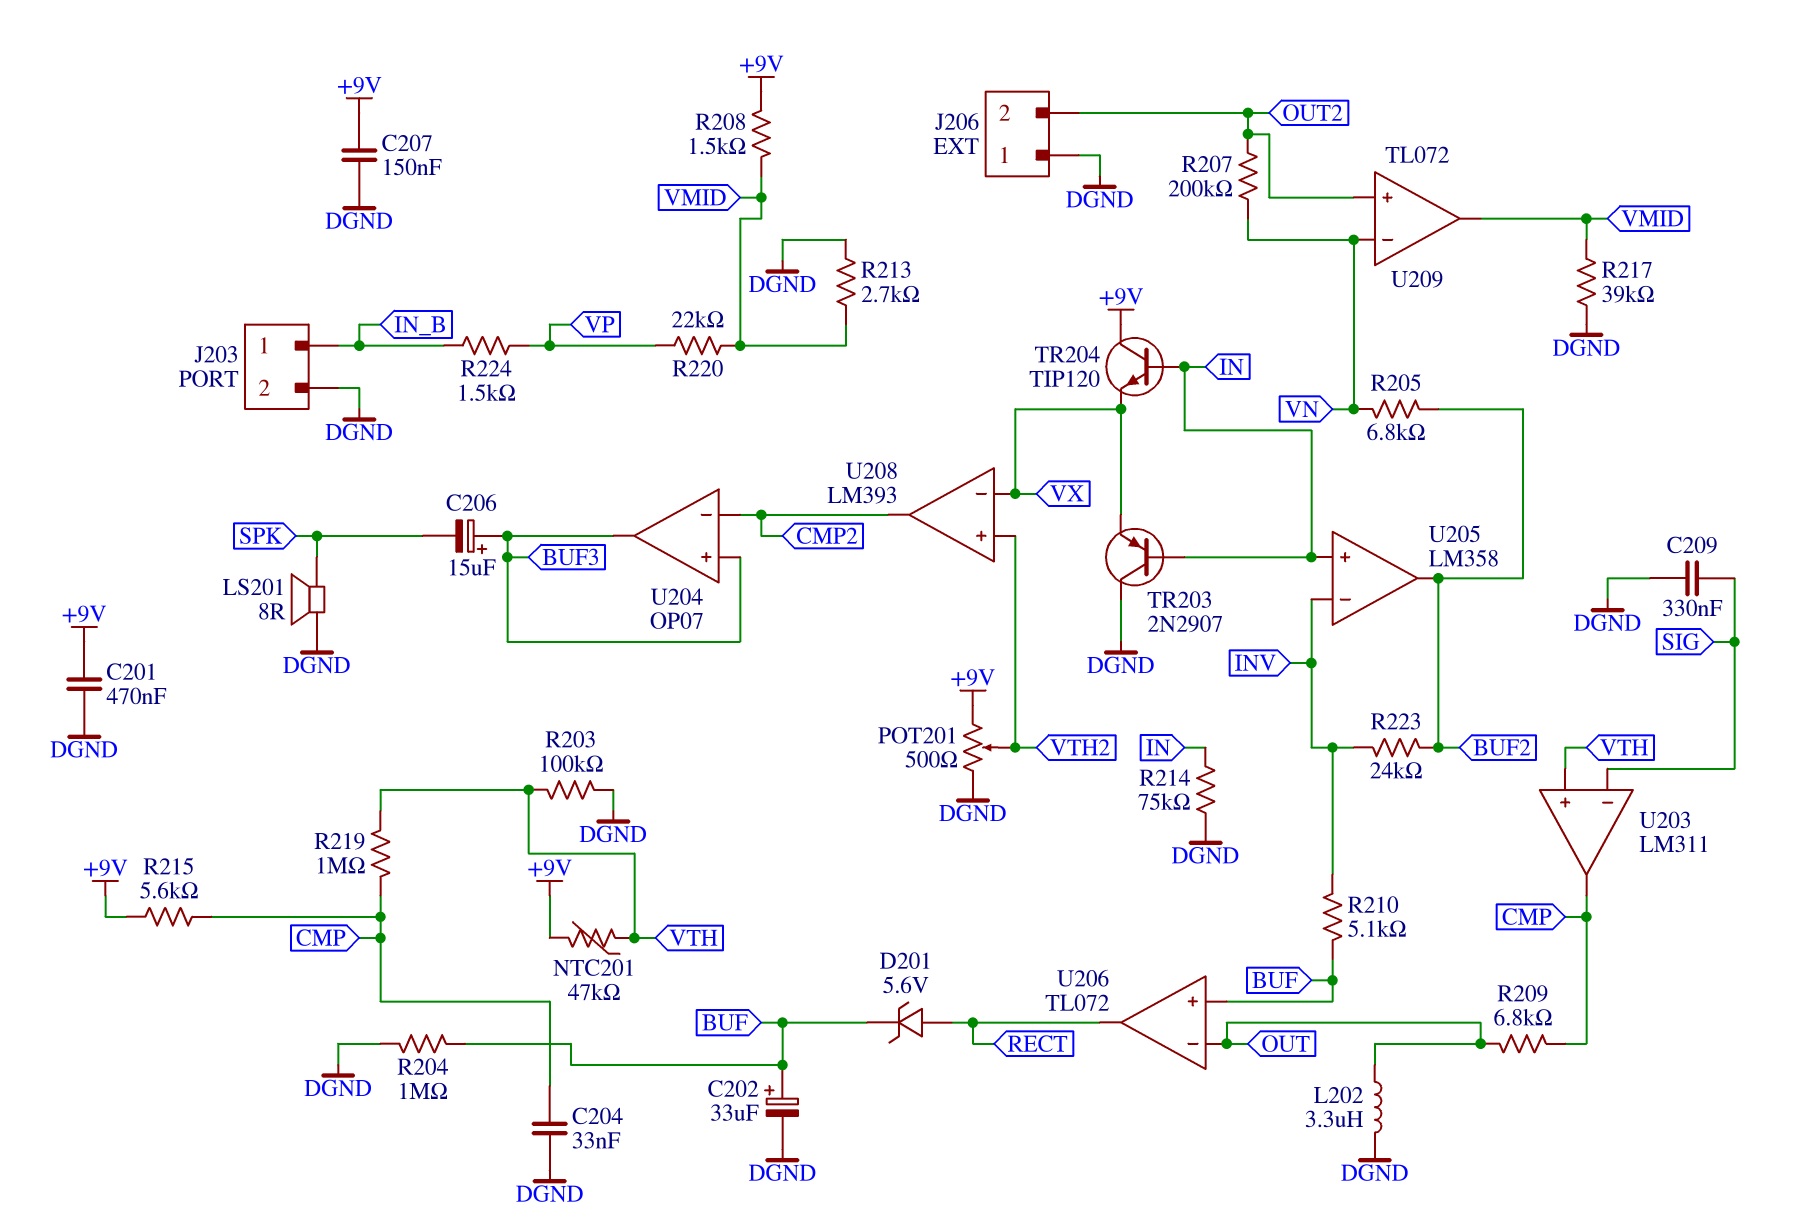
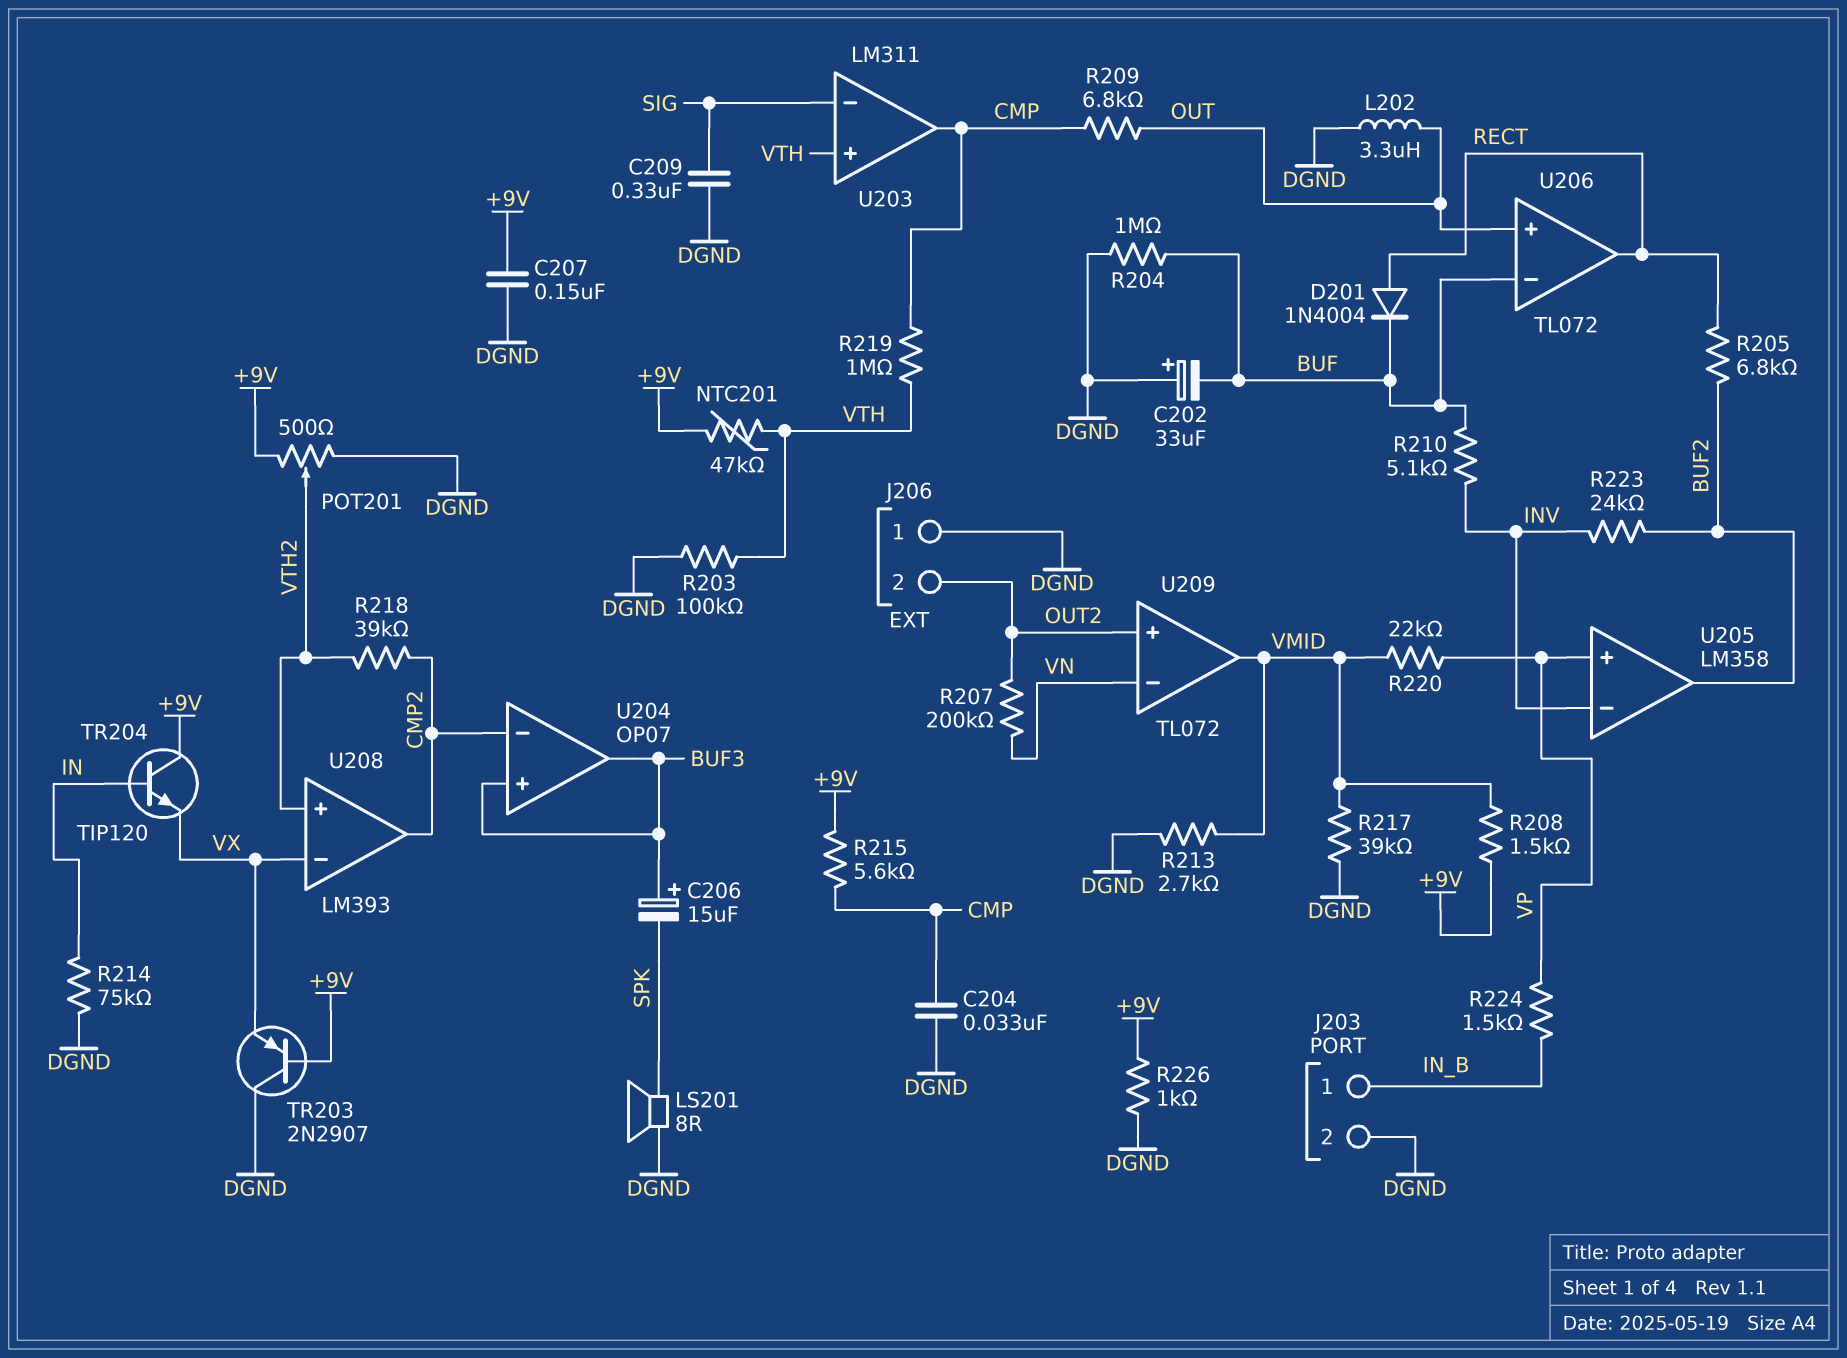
C201: 470nF (+9V, DGND) -> none
C202: 33uF (plus BUF, minus DGND) -> 33uF (plus DGND, minus BUF)
D201: zener 5.6V (A RECT, K BUF) -> diode 1N4004 (A RECT, K BUF)
R205: 6.8k (BUF2, VN) -> 6.8k (BUF2, RECT)
R218: none -> 39k (CMP2, VTH2)
R226: none -> 1k (+9V, DGND)
TR203: PNP 2N2907 (B IN, C DGND, E VX) -> PNP 2N2907 (B +9V, C DGND, E VX)
U205 pin in+: IN -> VP
U206 pin in+: BUF -> OUT
U206 pin in-: OUT -> BUF

